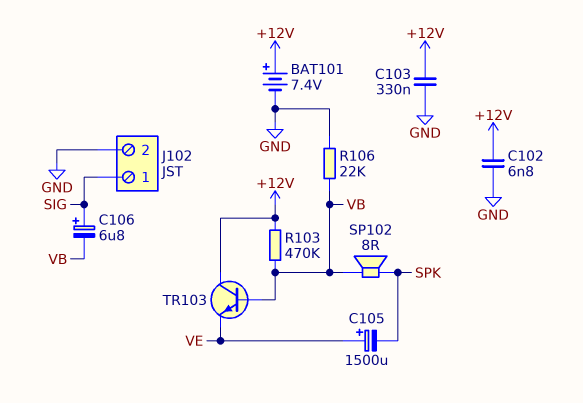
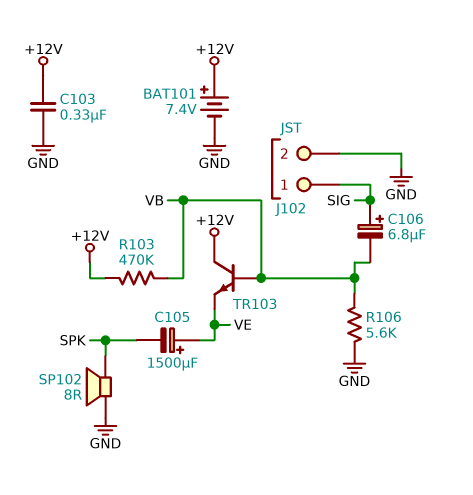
C102: 6.8nF (+12V, GND) -> none
R106: 22k (GND, VB) -> 5.6k (GND, VB)
SP102: speaker 8R (SPK, VB) -> speaker 8R (GND, SPK)

